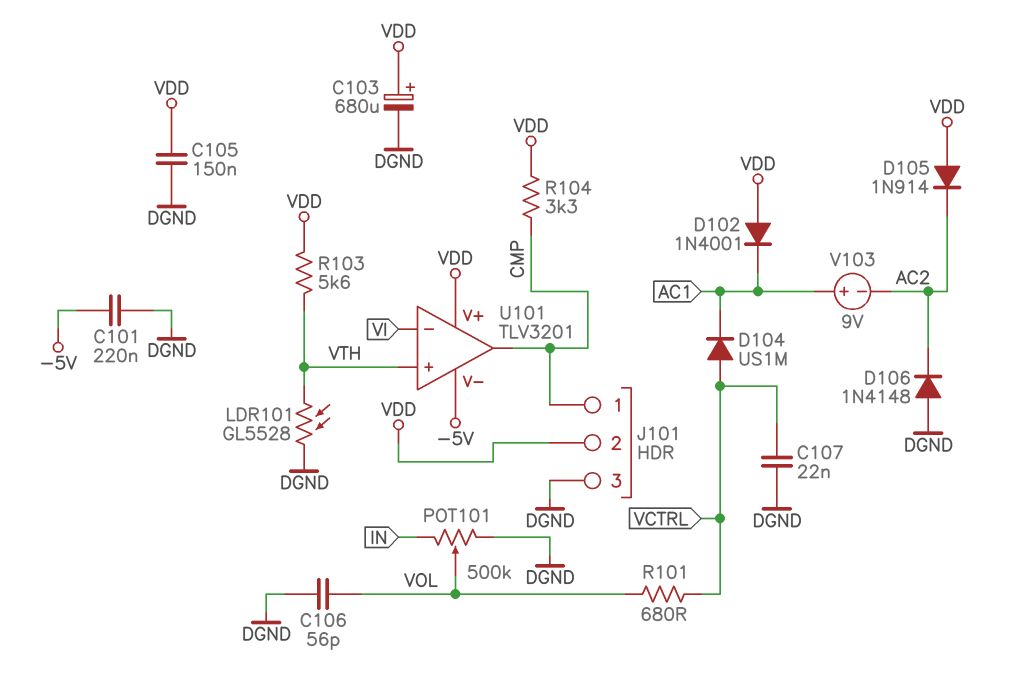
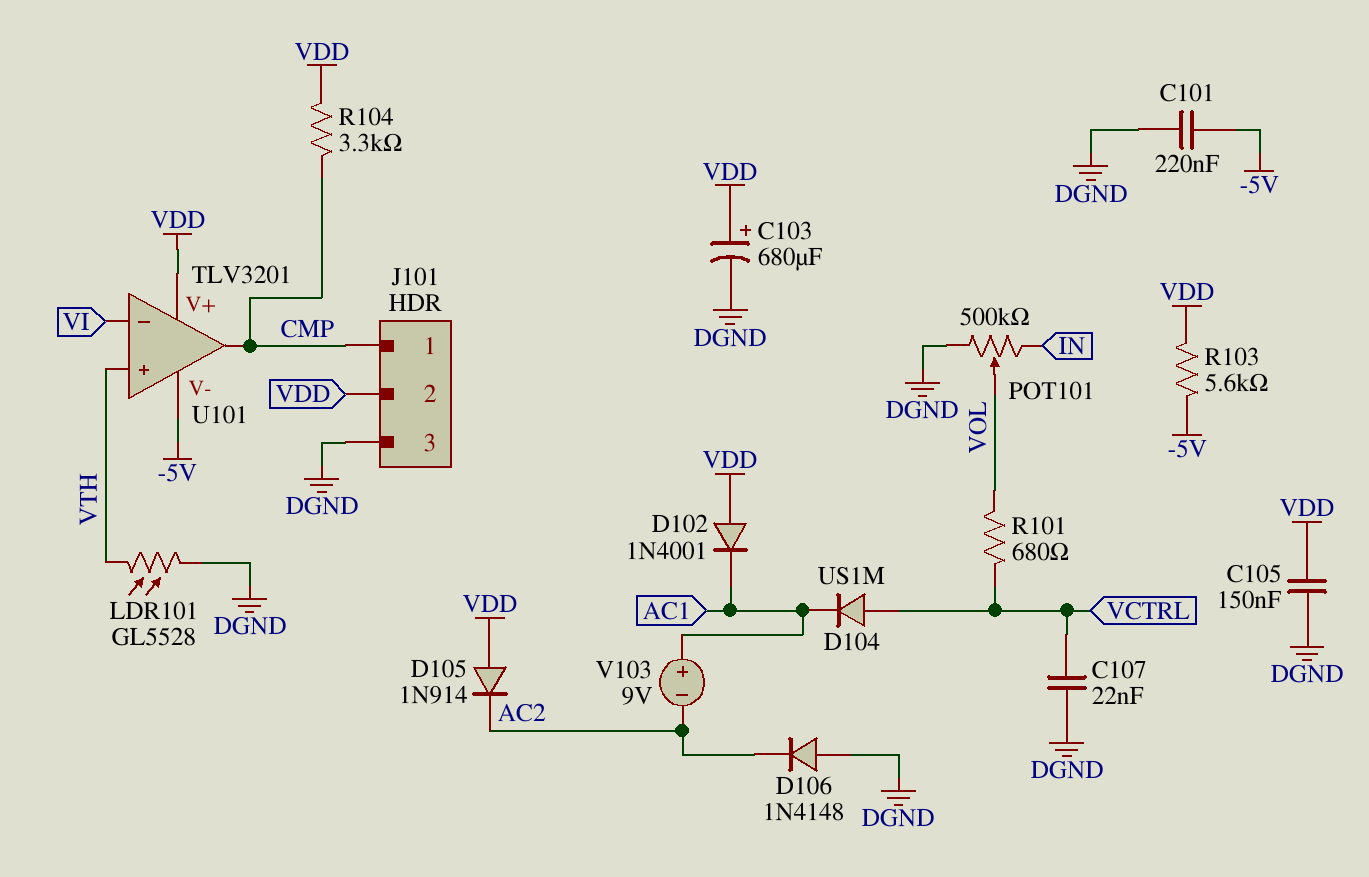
C106: 56pF (DGND, VOL) -> none
R103: 5.6k (VDD, VTH) -> 5.6k (-5V, VDD)

